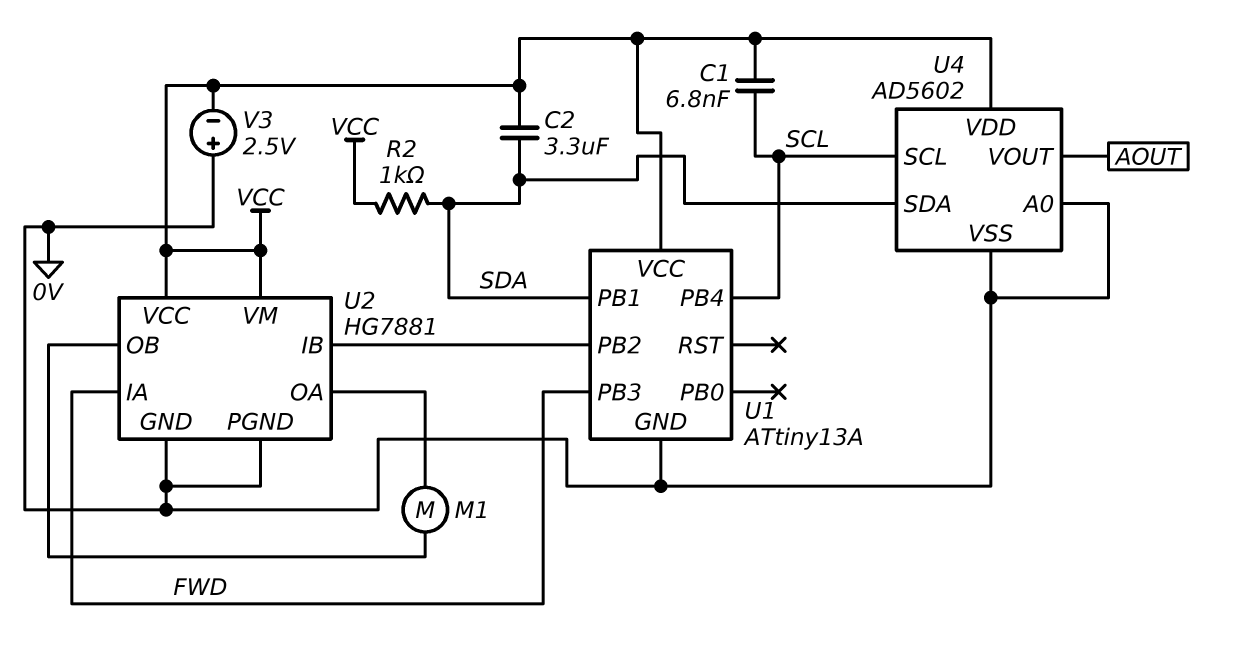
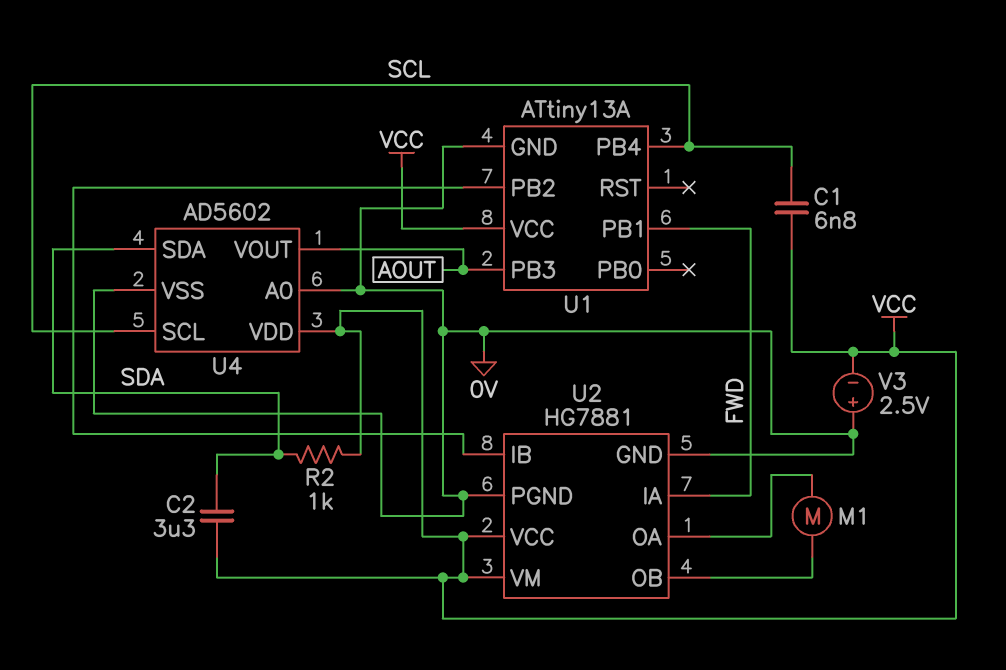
U1 pin PB1: SDA -> FWD
U1 pin PB3: FWD -> AOUT

